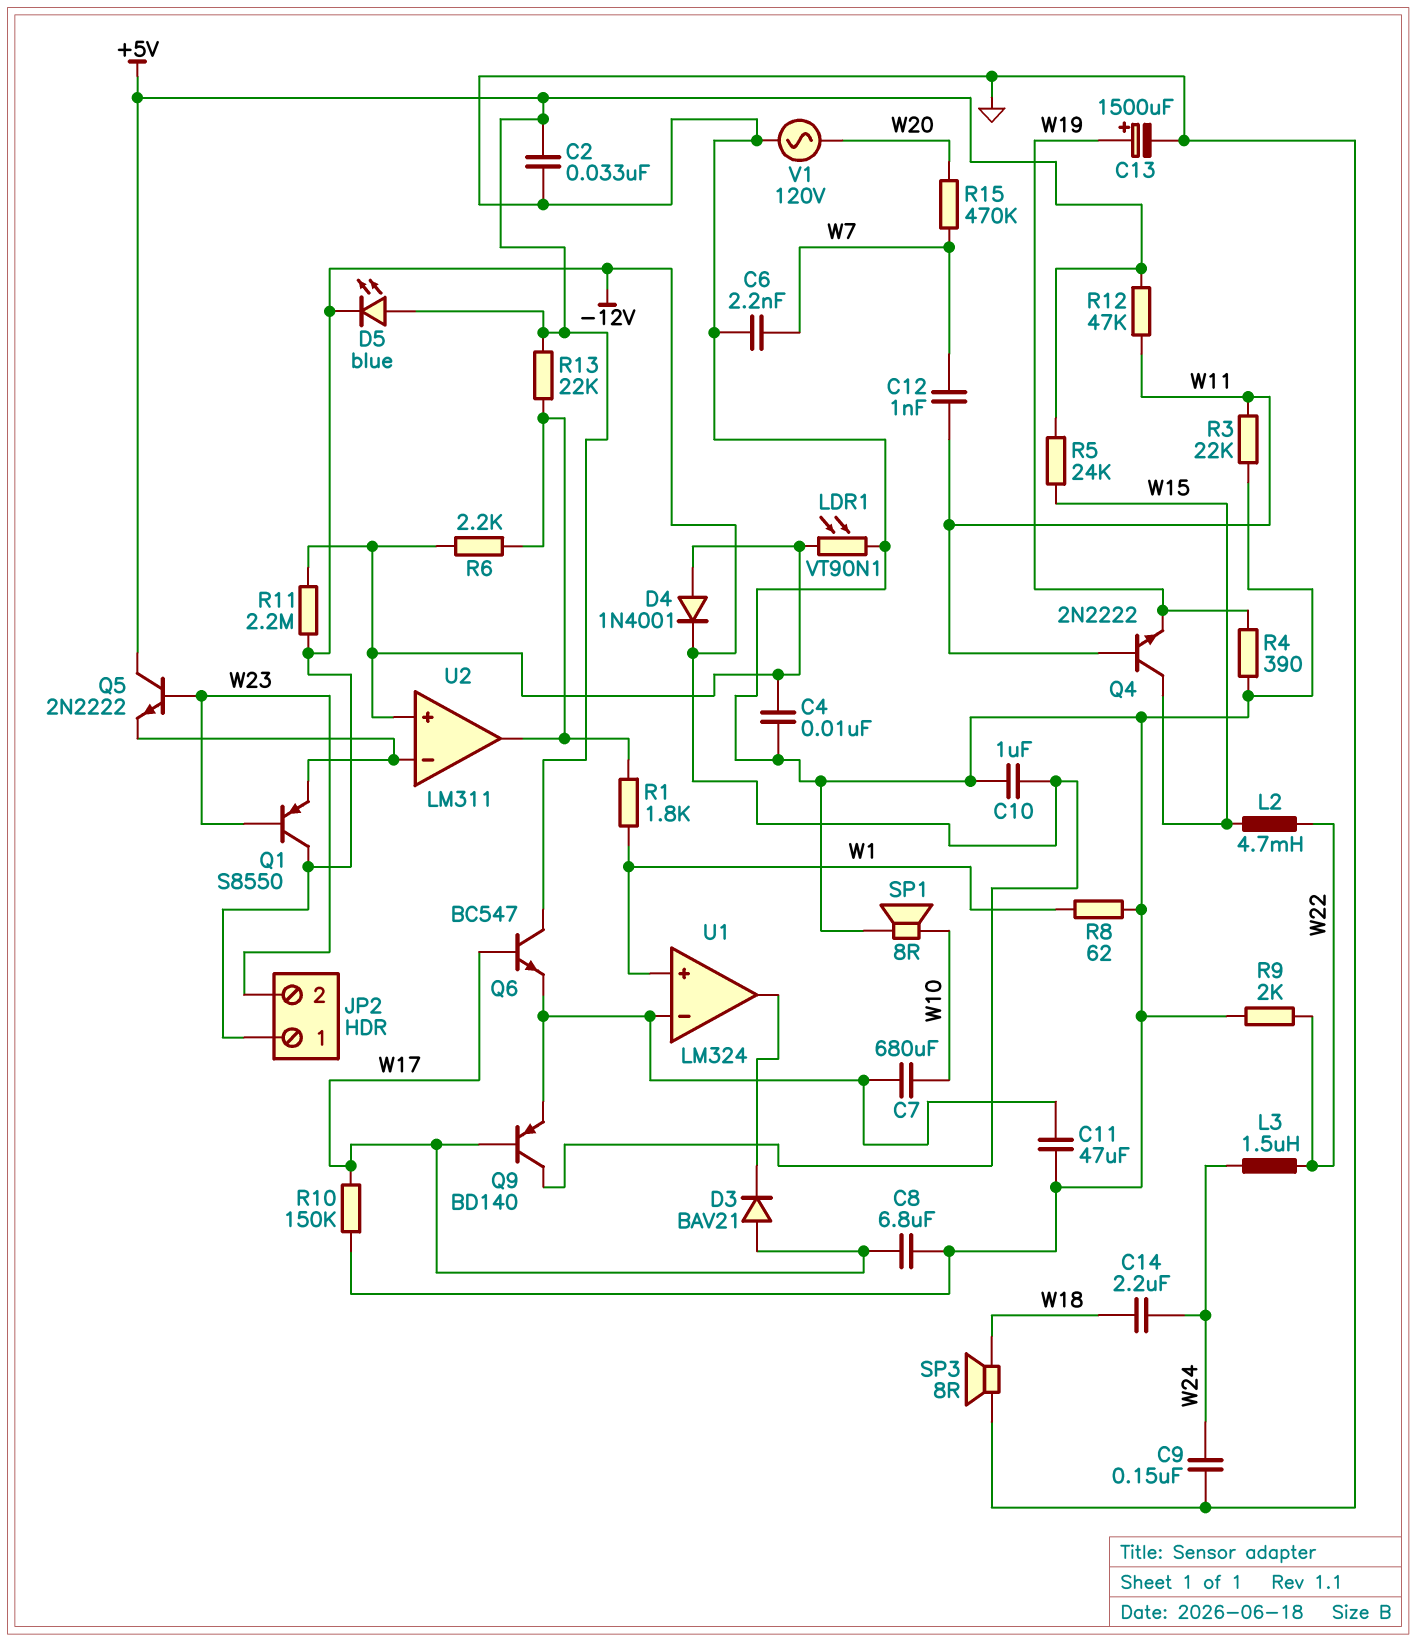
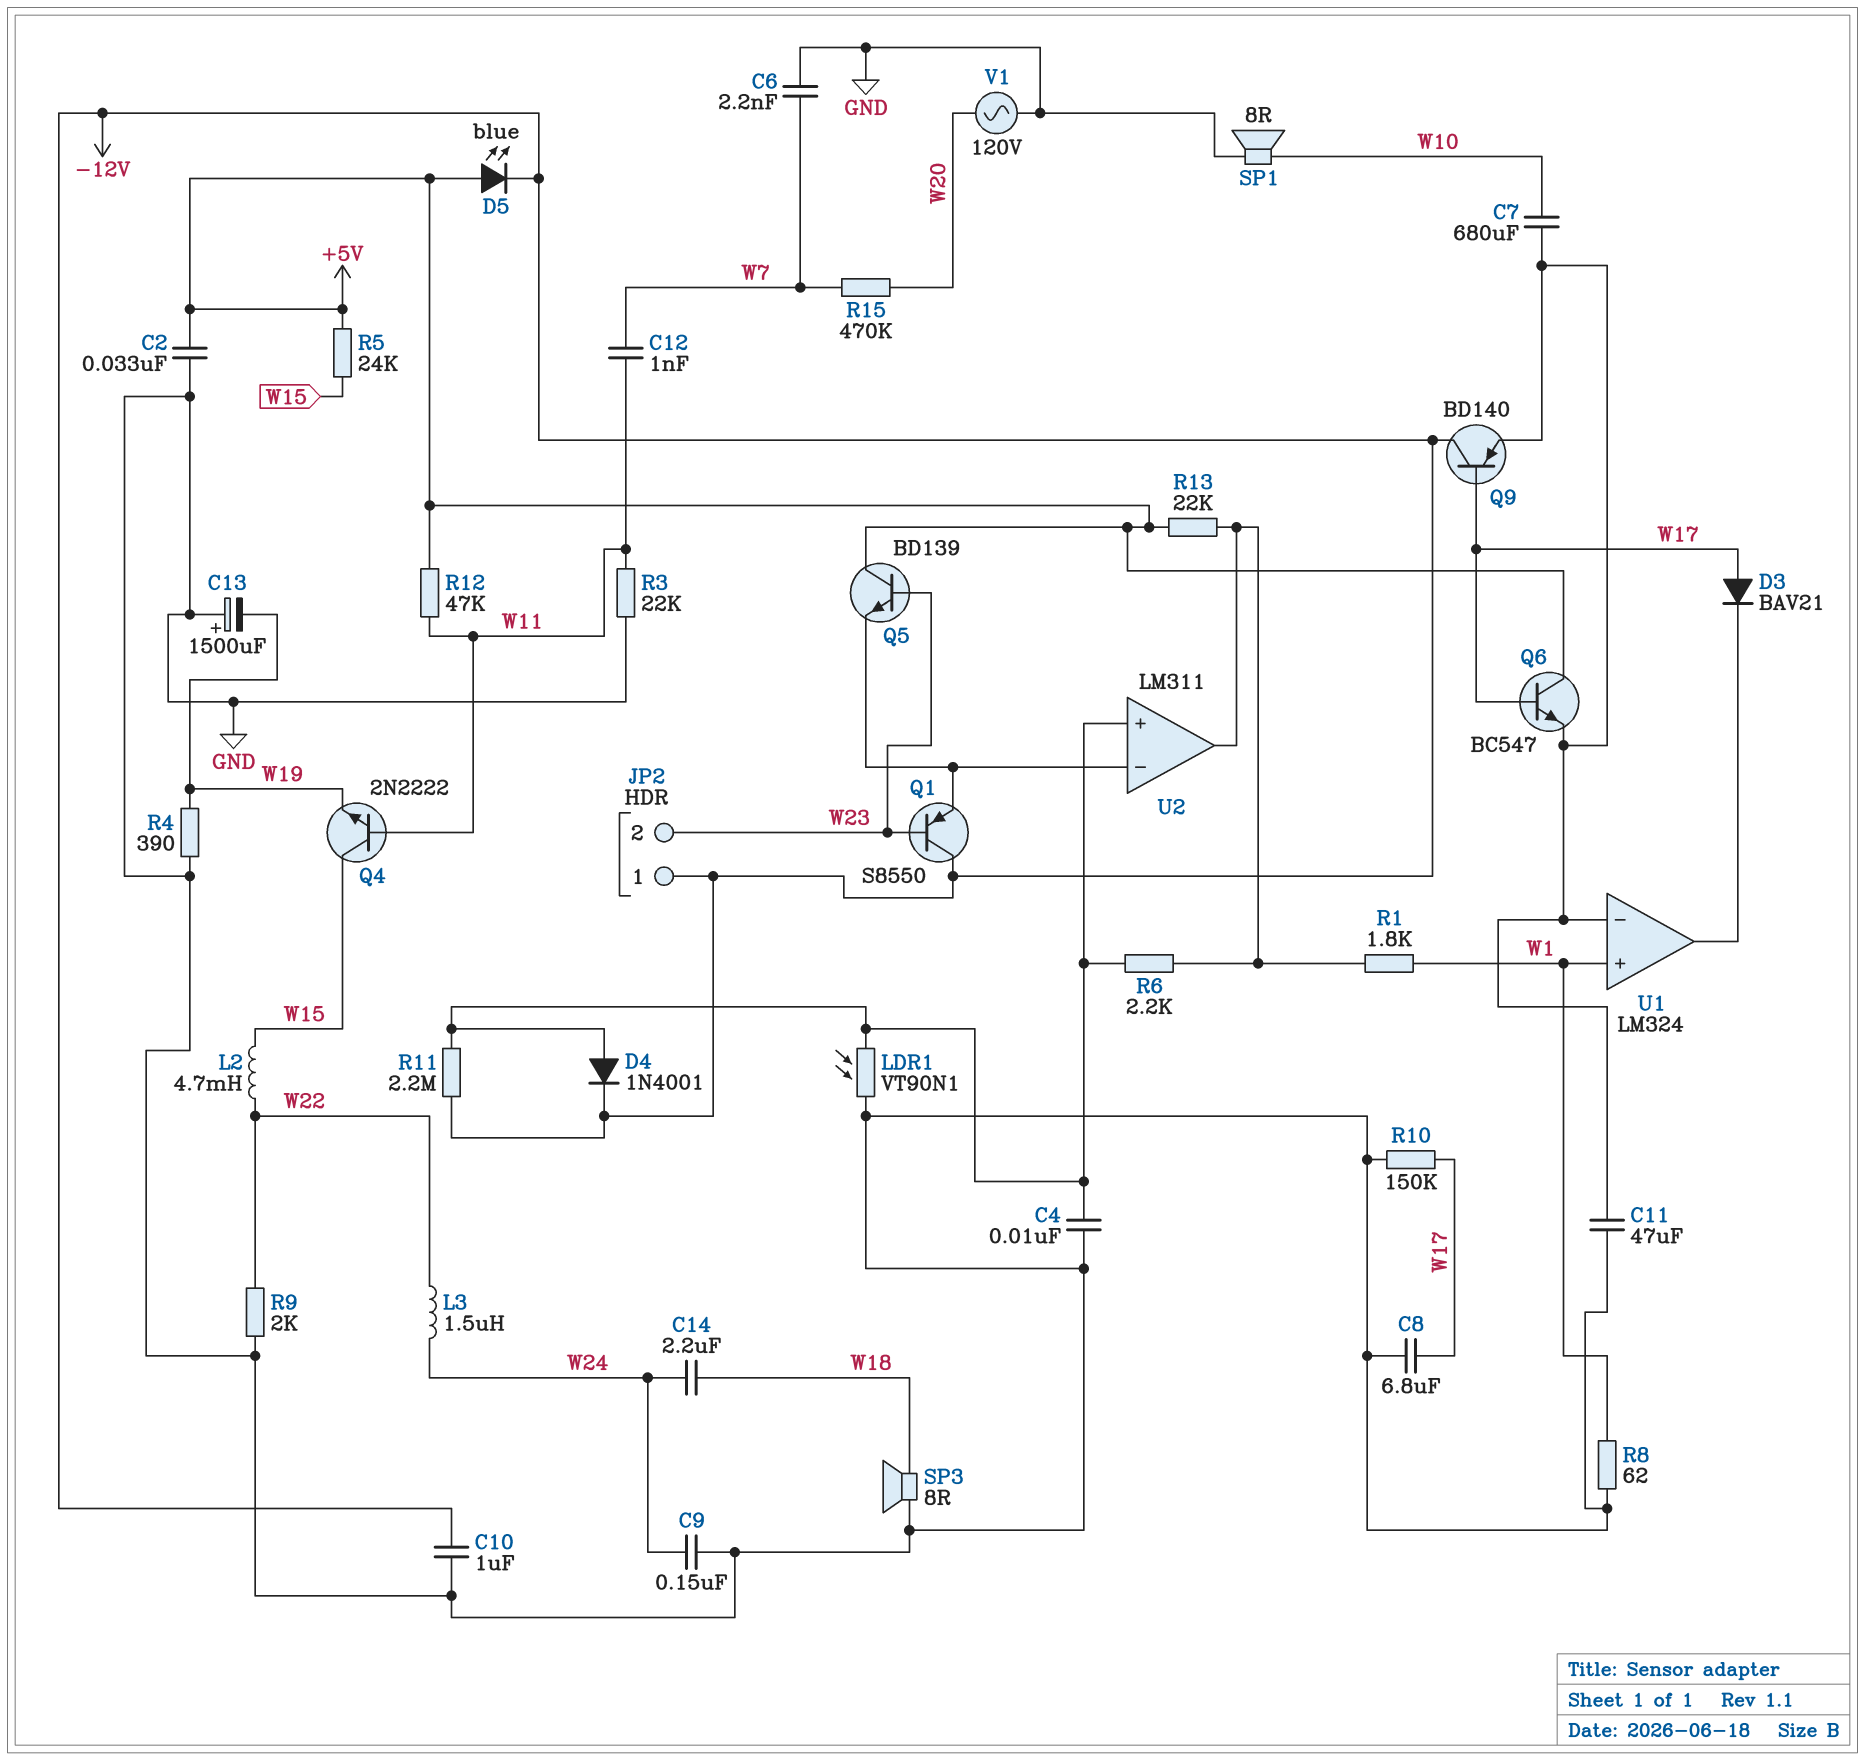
C13: 1500uF (plus W19, minus GND) -> 1500uF (plus GND, minus W19)
Q5: NPN 2N2222 (B W23, C +5V, E U2/in-) -> NPN BD139 (B W23, C +5V, E U2/in-)

